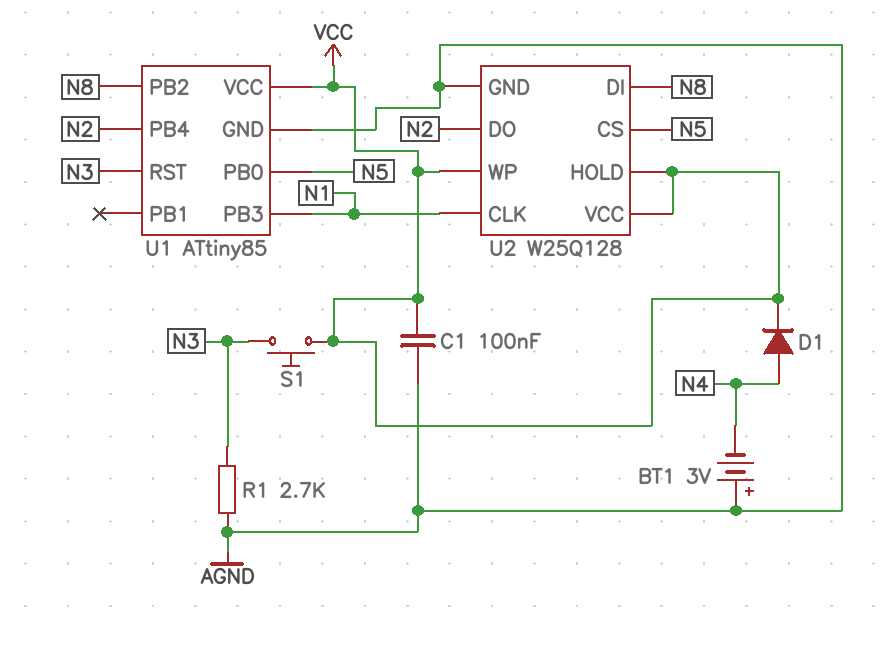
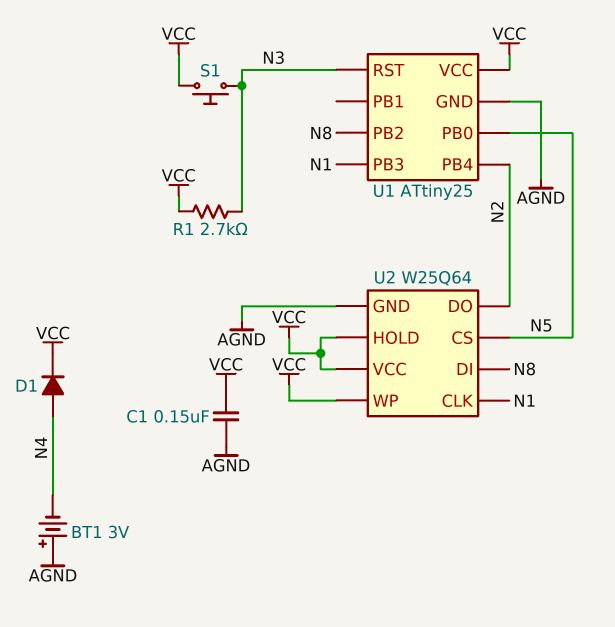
C1: 100nF (AGND, VCC) -> 150nF (AGND, VCC)
R1: 2.7k (AGND, N3) -> 2.7k (N3, VCC)
U1: ATtiny85 -> ATtiny25
U2: W25Q128 -> W25Q64

